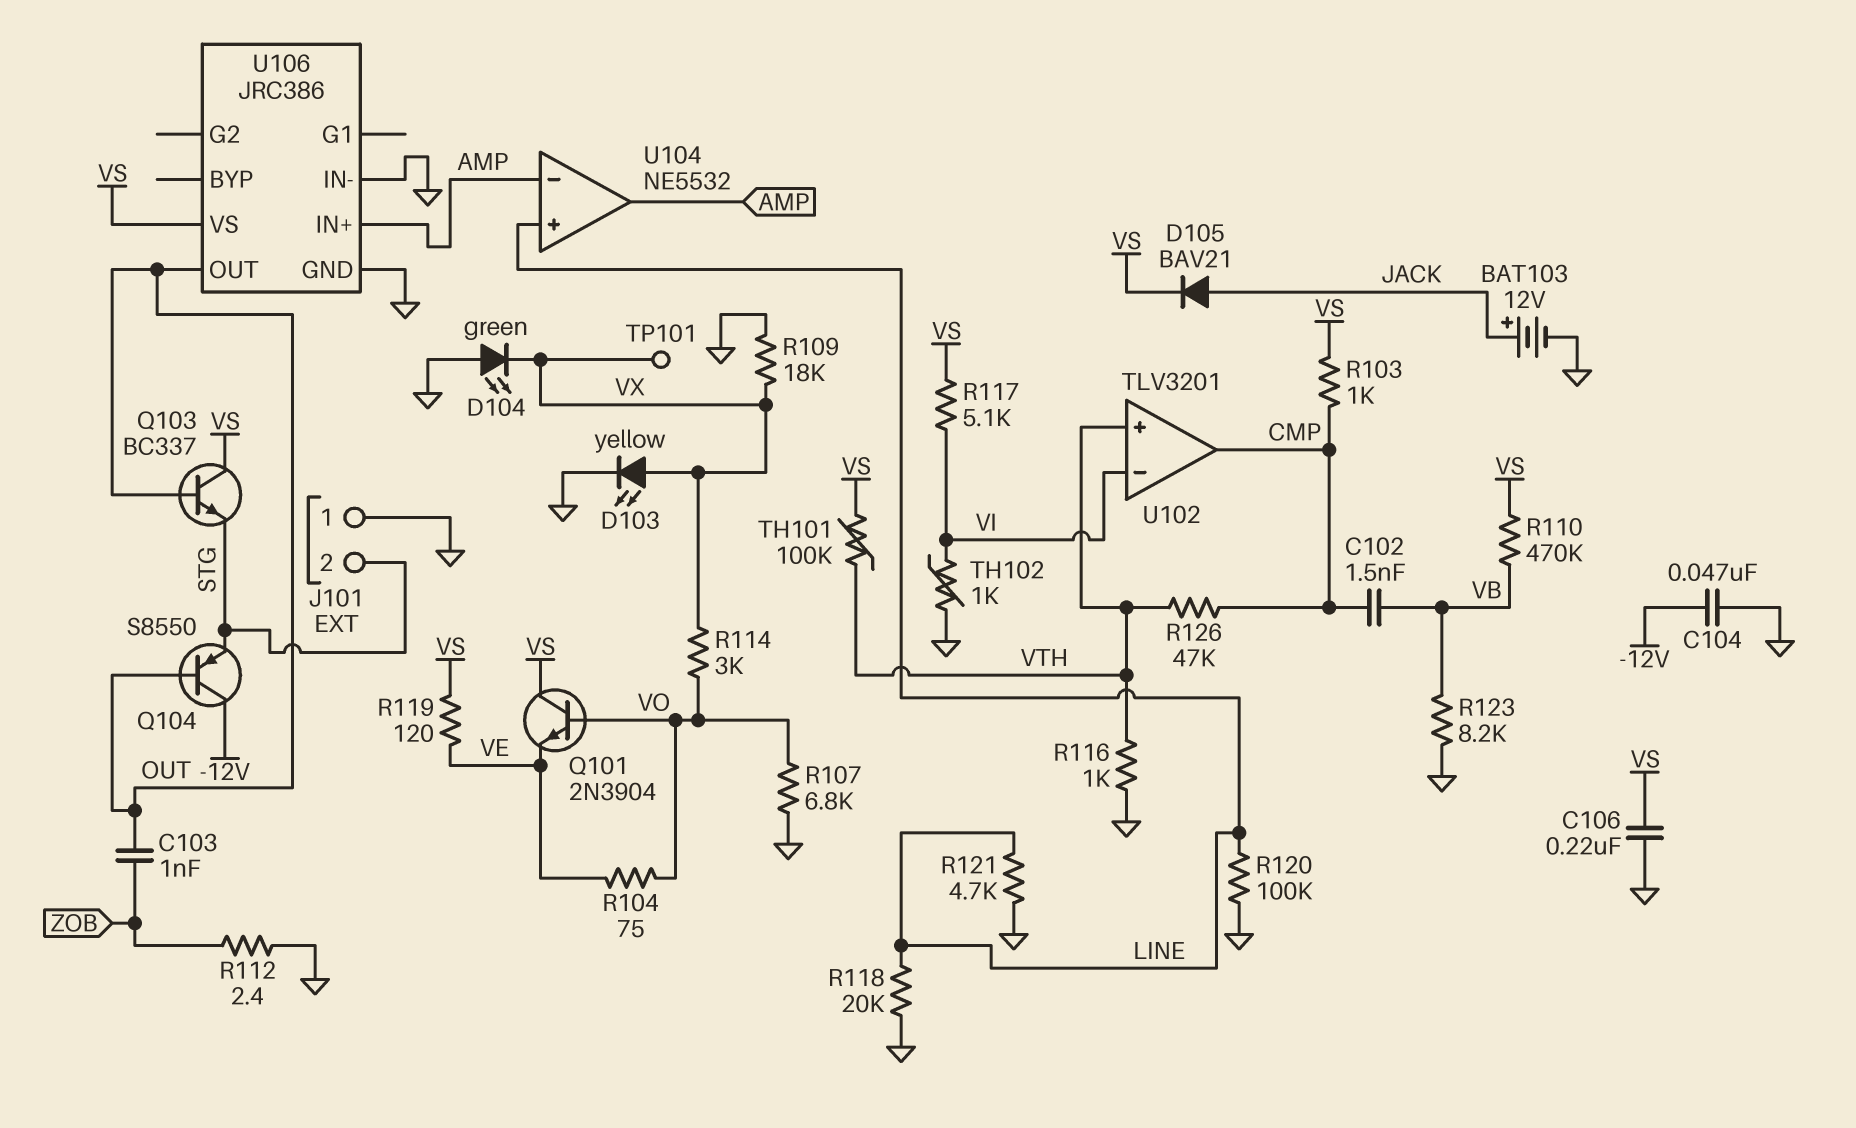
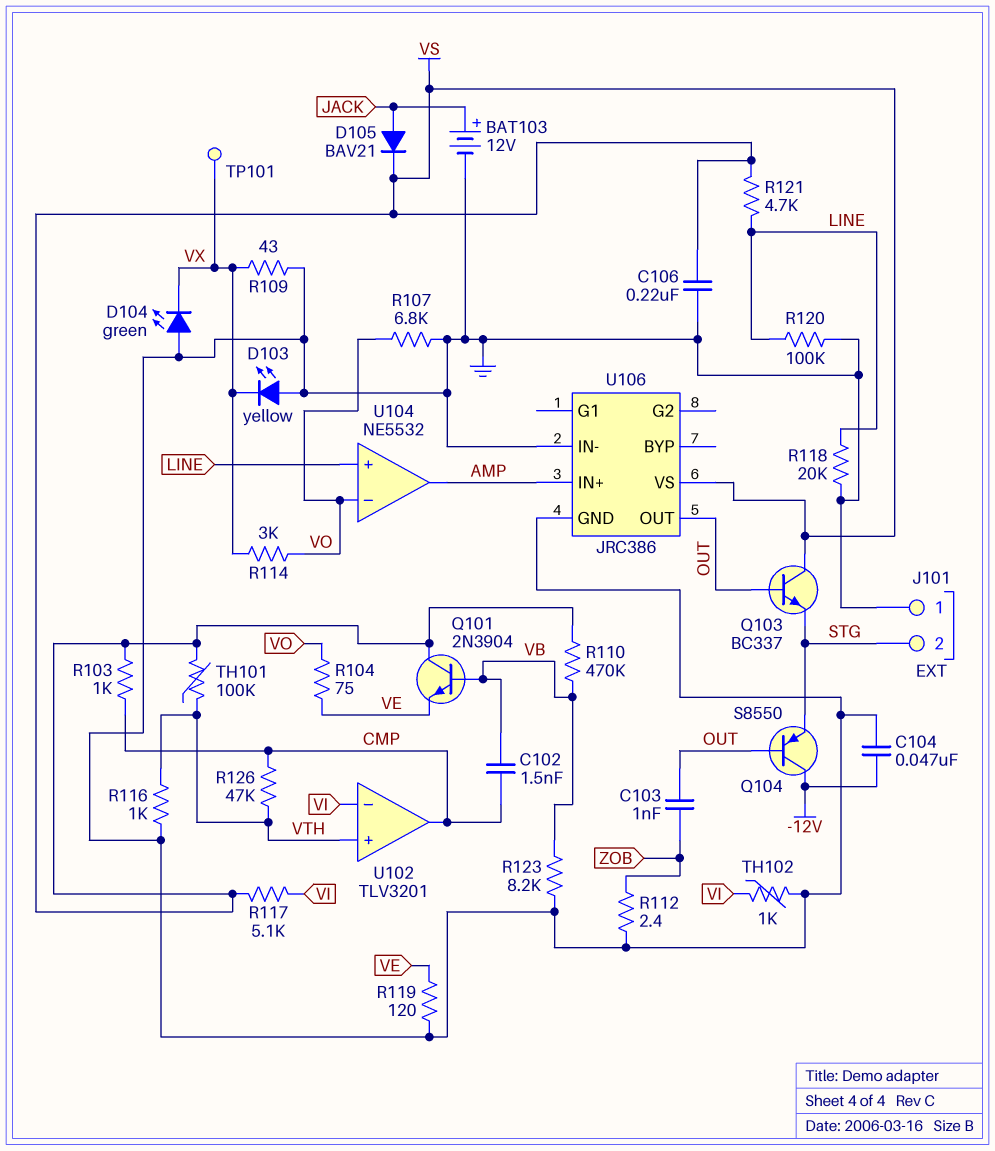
D103: LED yellow (A VX, K GND) -> LED yellow (A GND, K VX)
Q101: NPN 2N3904 (B VO, C VS, E VE) -> NPN 2N3904 (B VB, C VS, E VE)
R109: 18k (GND, VX) -> 43 (GND, VX)
R119: 120 (VE, VS) -> 120 (GND, VE)
R121: 4.7k (GND, LINE) -> 4.7k (LINE, VS)
U104 pin in-: AMP -> VO

